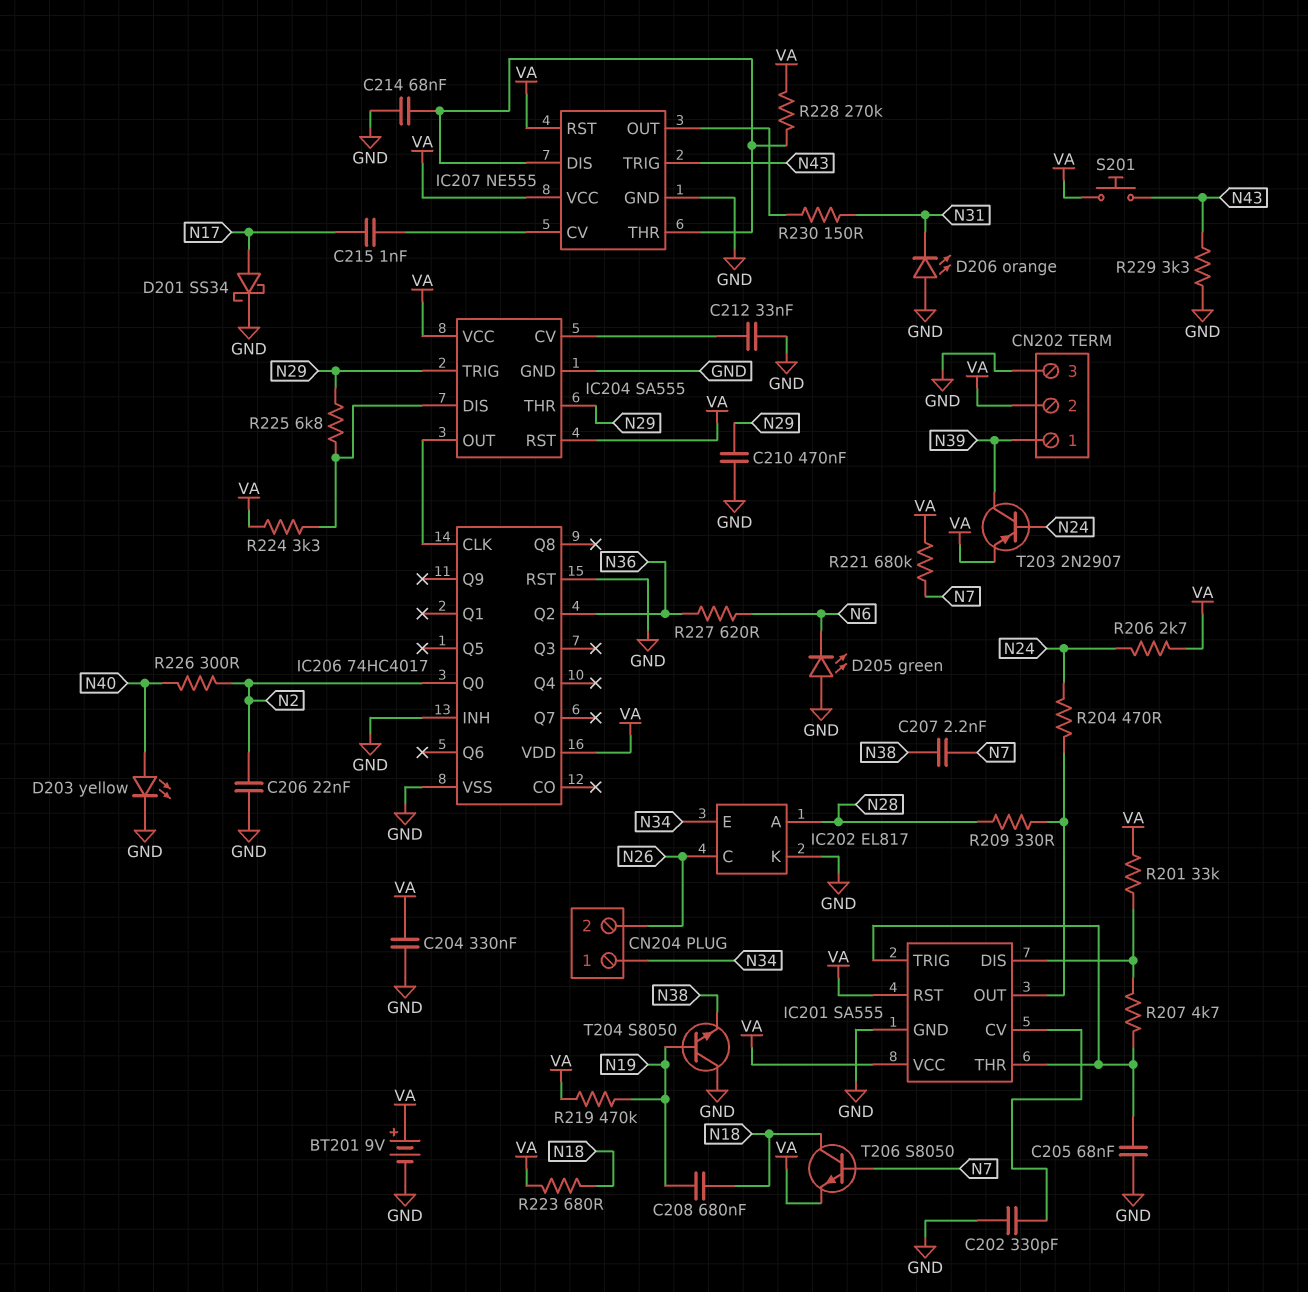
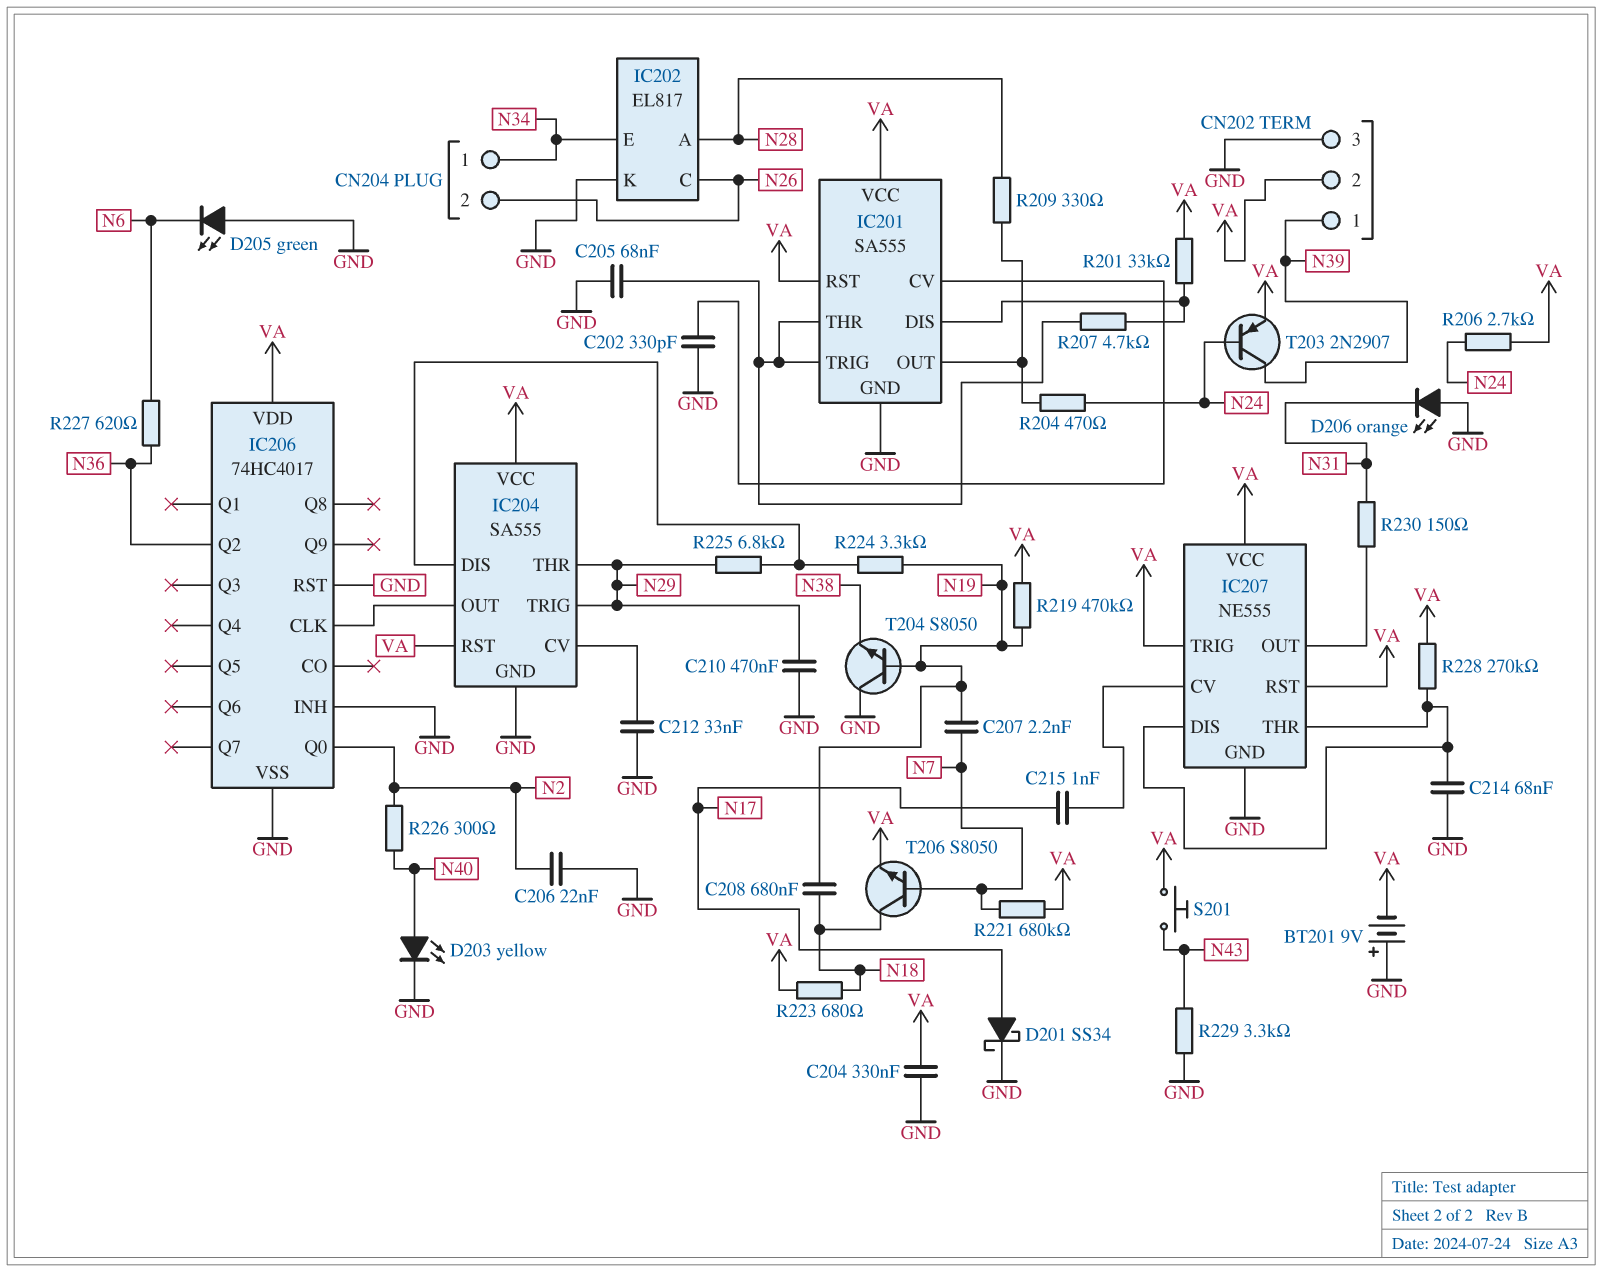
BT201: 9V (plus VA, minus GND) -> 9V (plus GND, minus VA)
C207: 2.2nF (N7, N38) -> 2.2nF (N7, N19)
IC207 pin TRIG: N43 -> VA
R224: 3.3k (IC204/DIS, VA) -> 3.3k (IC204/DIS, N19)

